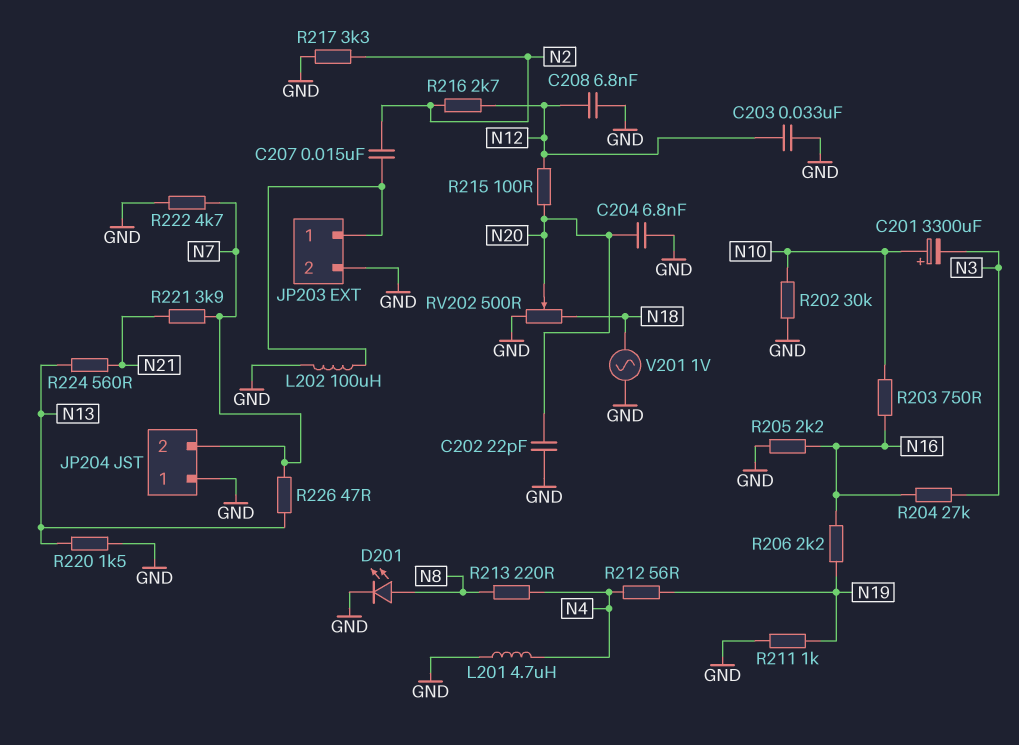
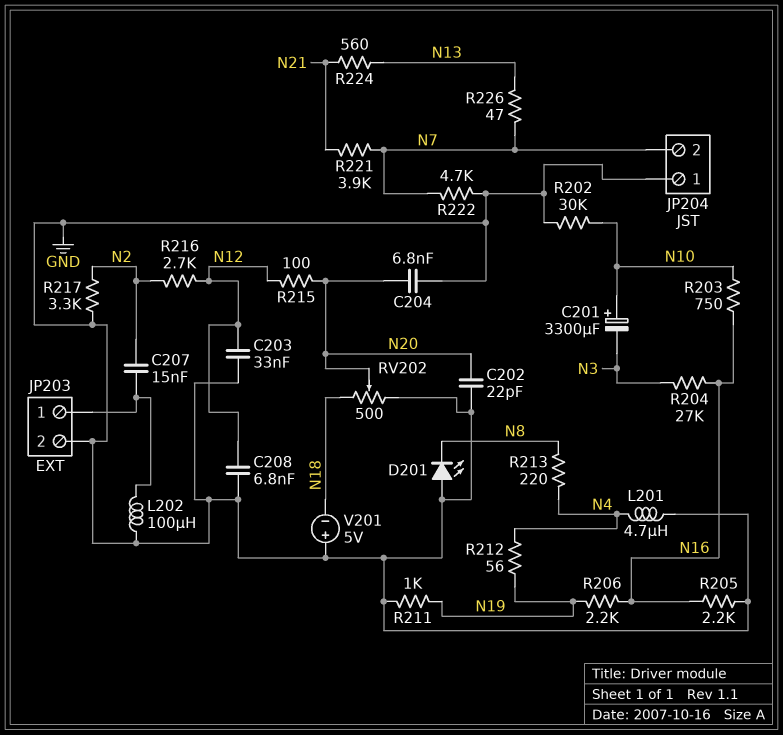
D201: LED (A N8, K GND) -> LED (A GND, K N8)
R220: 1.5k (GND, N13) -> none
V201: AC 1V (GND, N18) -> 5V (plus GND, minus N18)

